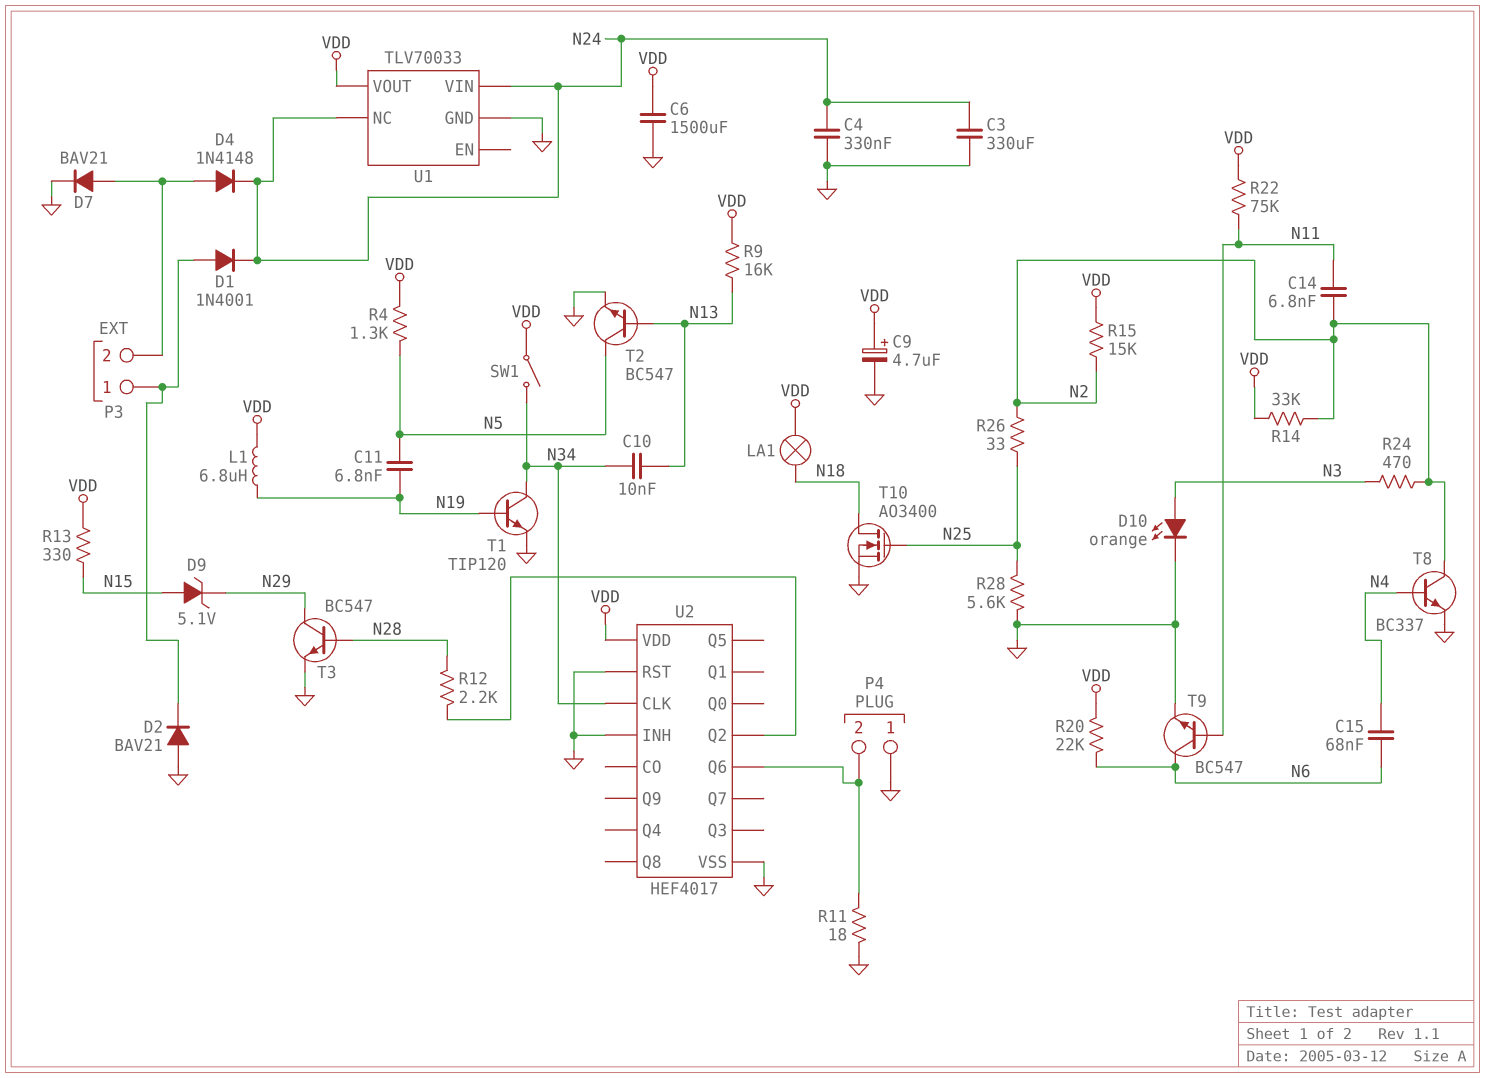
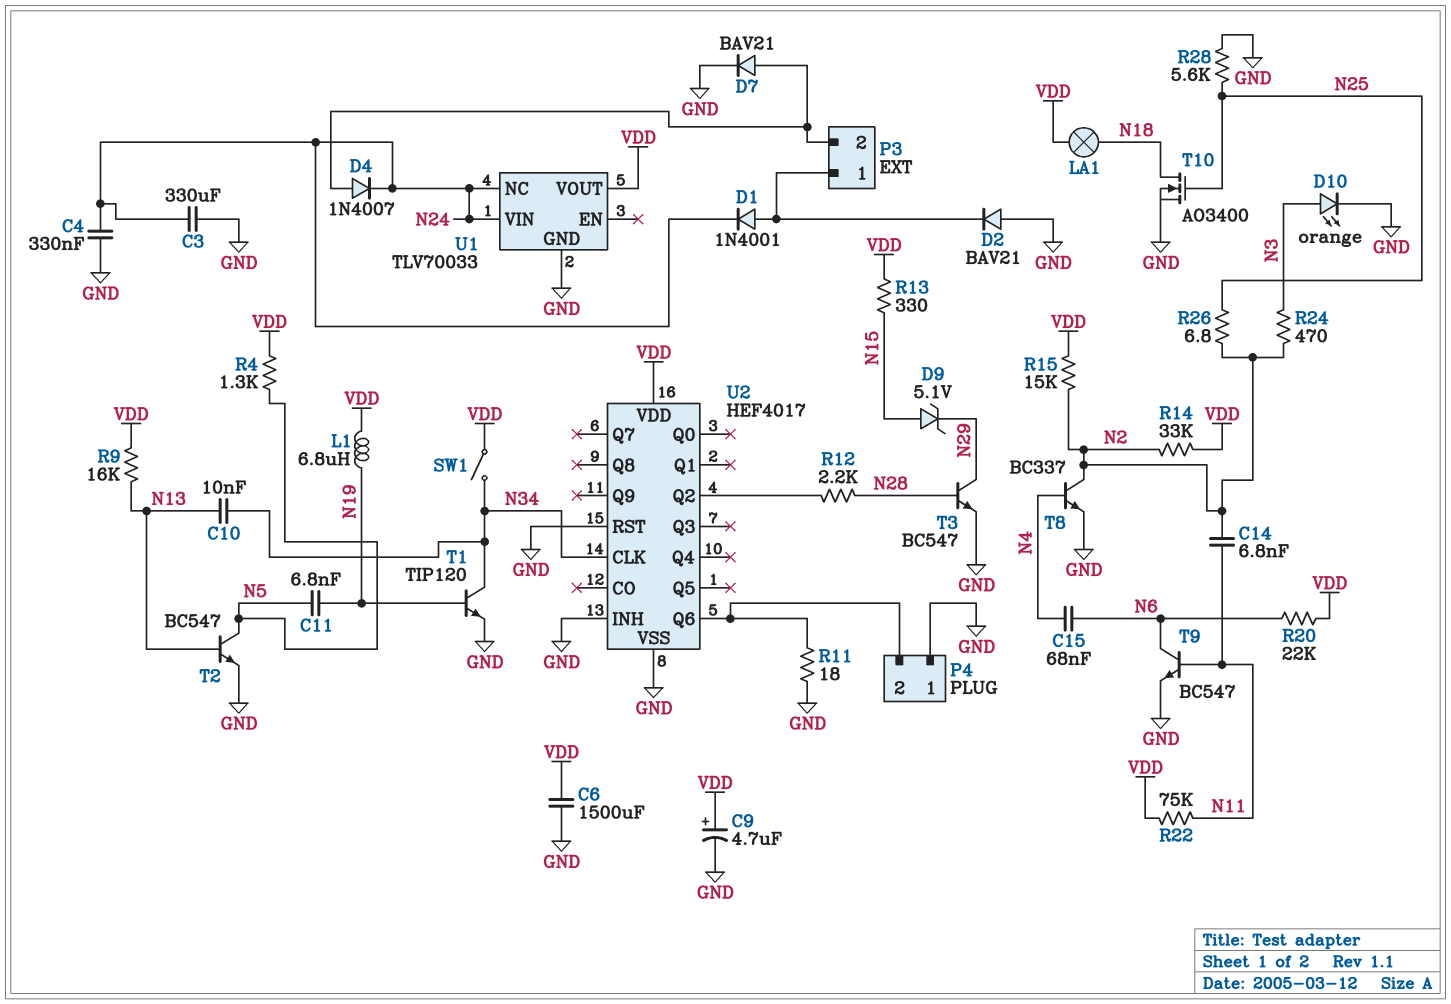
D4: diode 1N4148 (A P3/2, K N24) -> diode 1N4007 (A P3/2, K N24)
R26: 33 (N2, N25) -> 6.8 (N2, N25)

